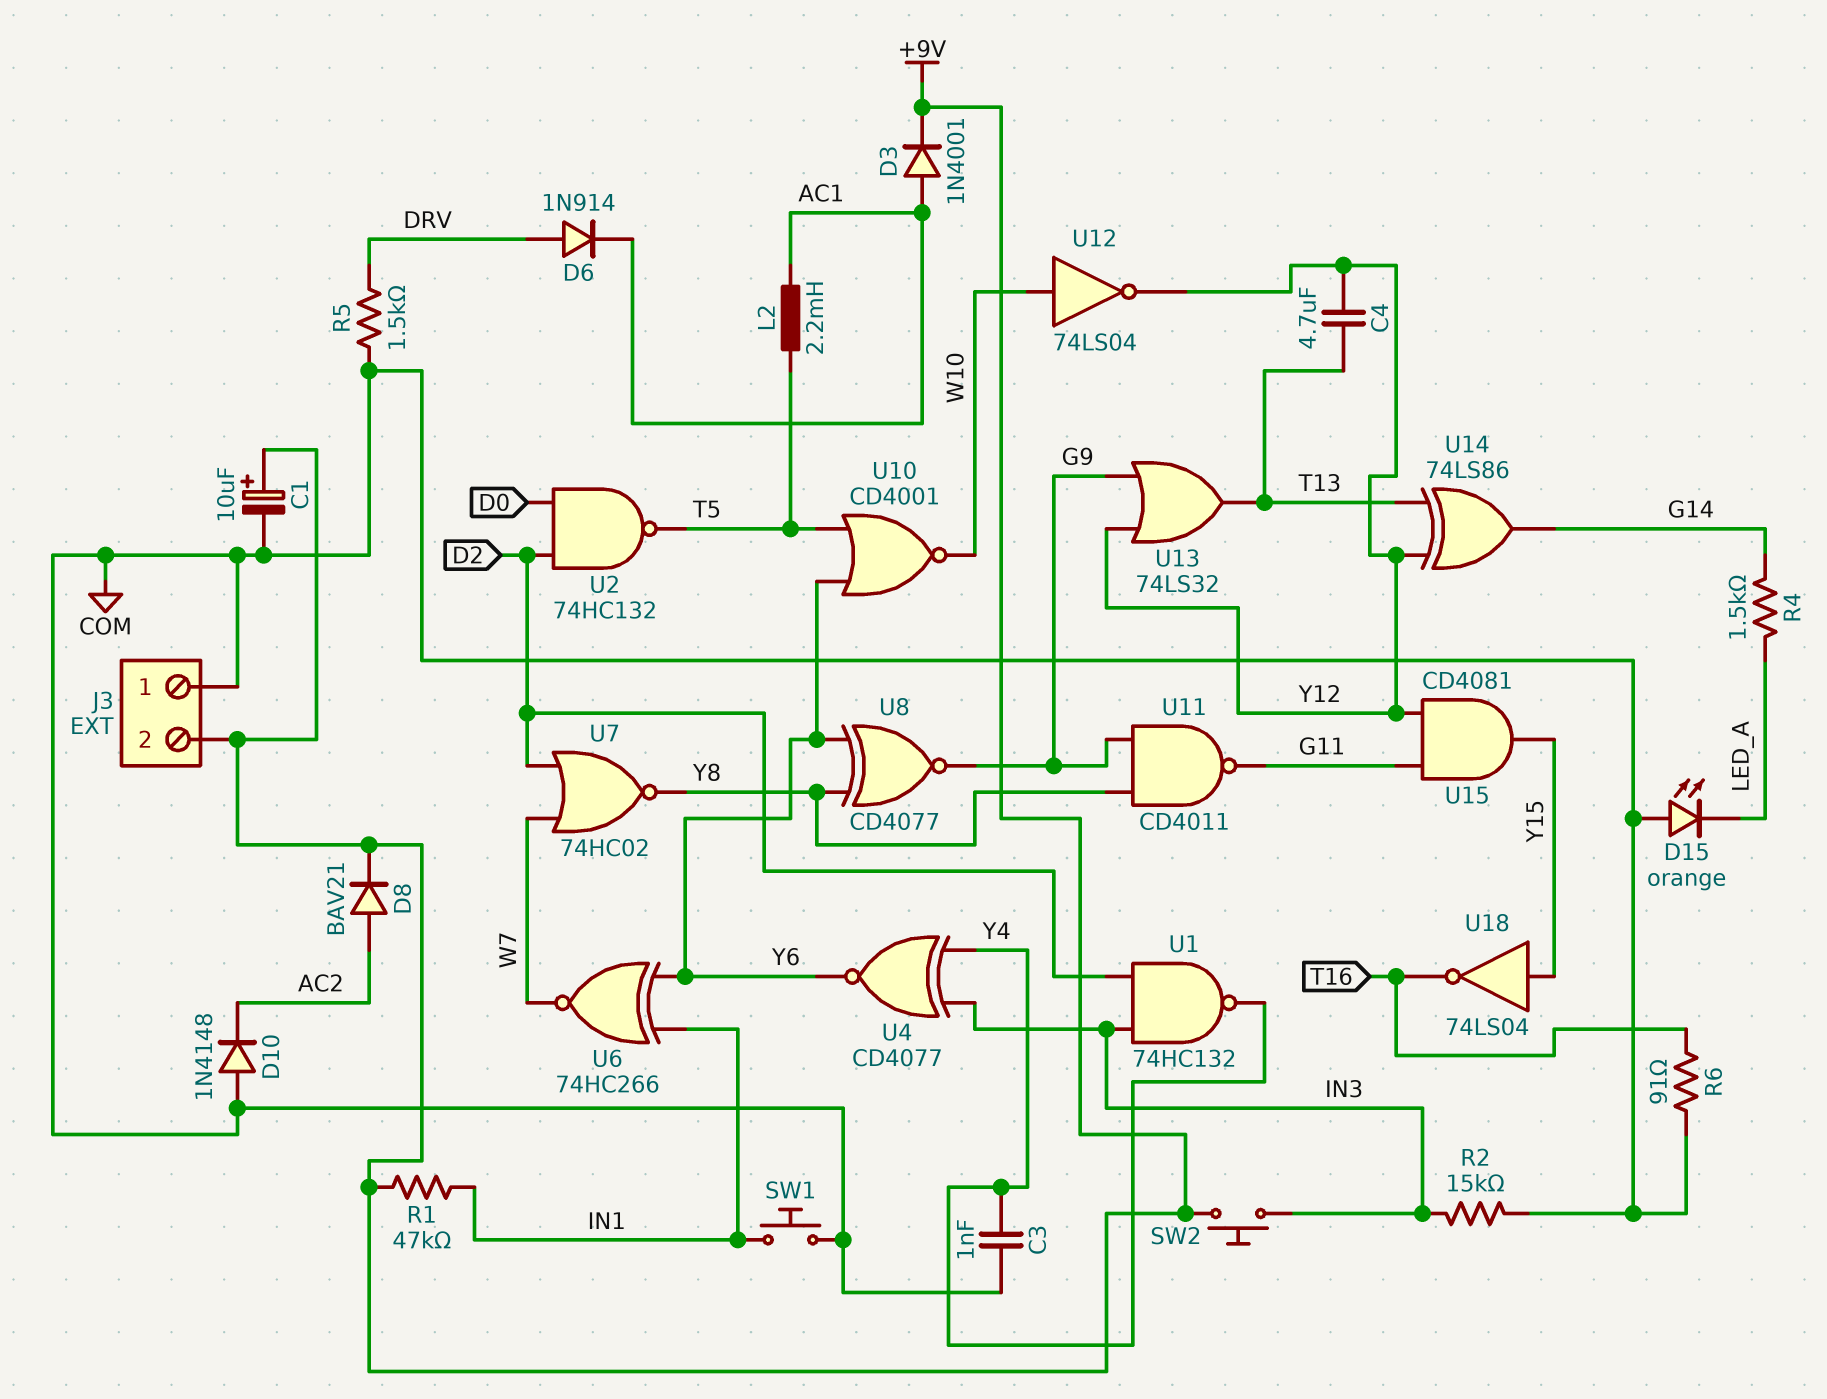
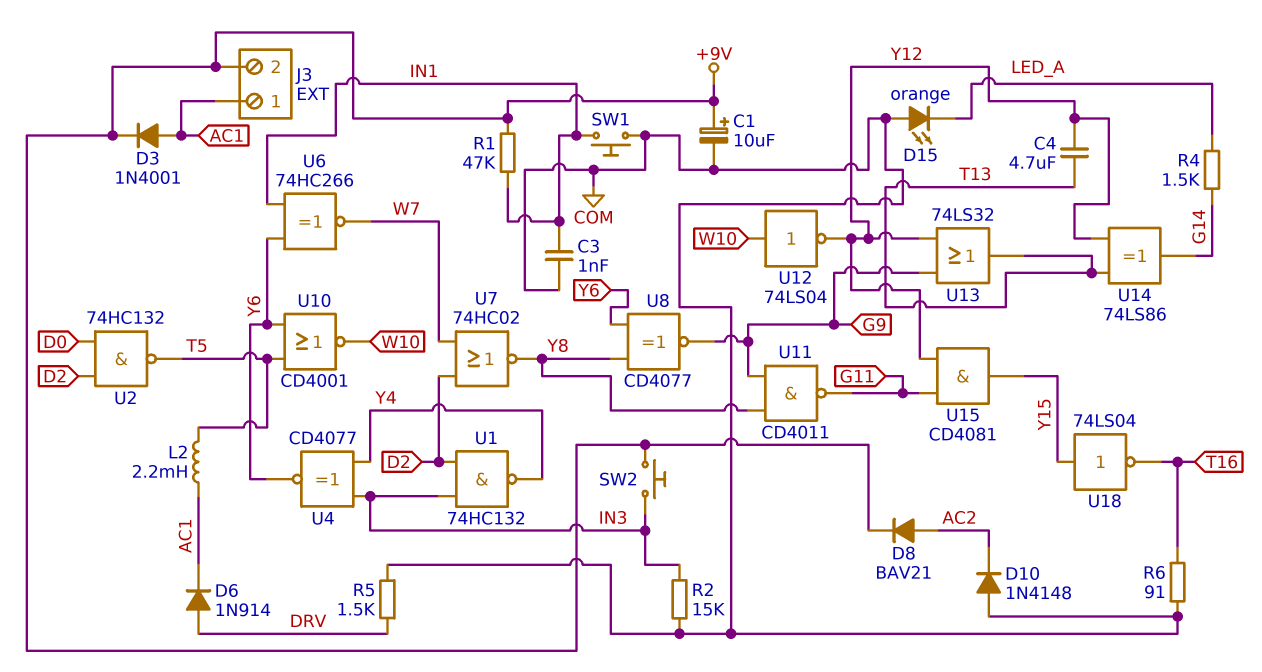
C3: 1nF (COM, Y4) -> 1nF (COM, IN1)
J3 pin 1: COM -> AC1

